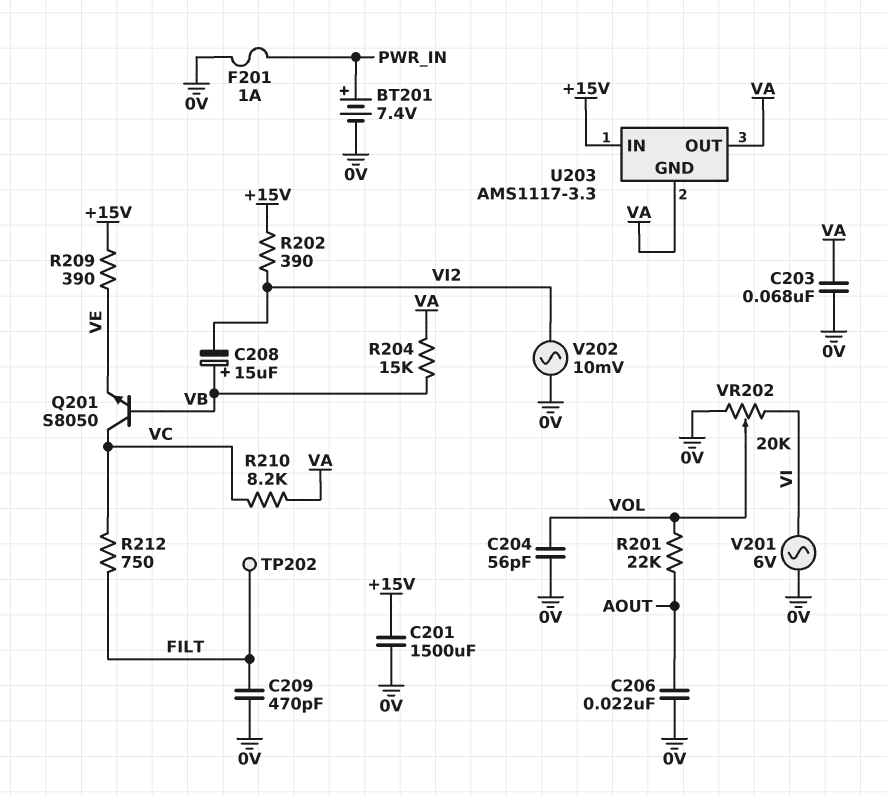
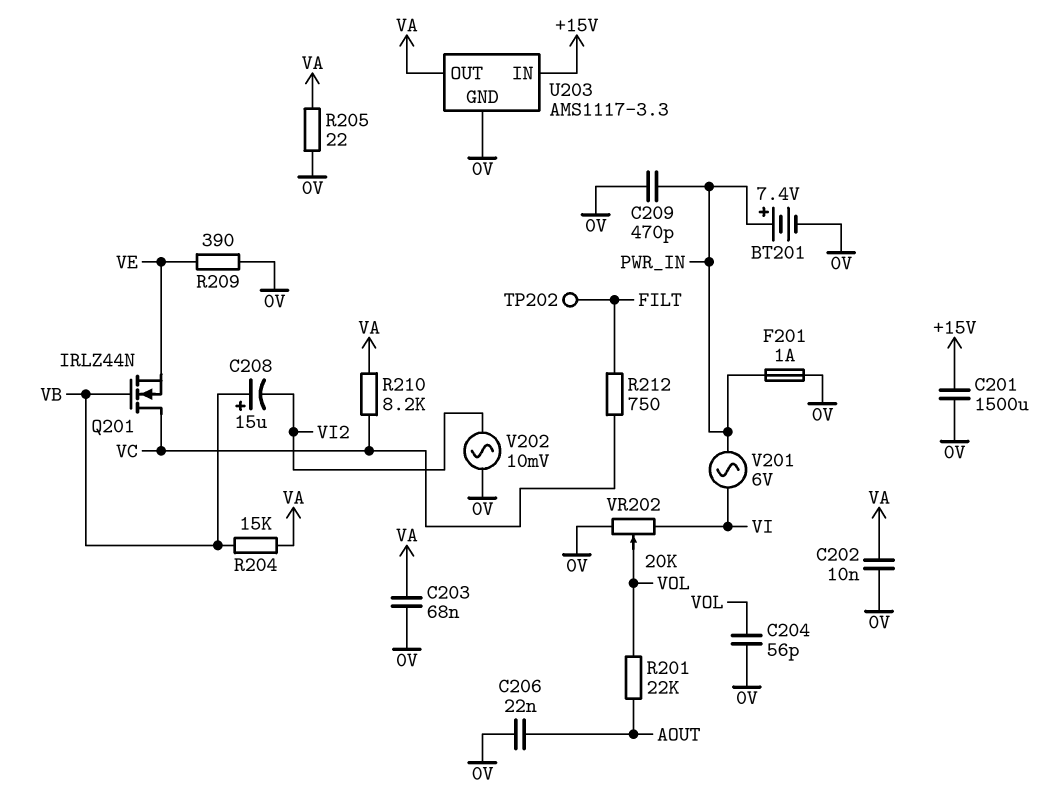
C202: none -> 10nF (0V, VA)
C209: 470pF (0V, FILT) -> 470pF (0V, PWR_IN)
Q201: NPN S8050 (B VB, C VC, E VE) -> NMOS IRLZ44N (G VB, D VC, S VE)
R202: 390 (+15V, VI2) -> none
R205: none -> 22 (0V, VA)
R209: 390 (+15V, VE) -> 390 (0V, VE)
U203 pin GND: VA -> 0V
V201: AC 6V (0V, VI) -> AC 6V (PWR_IN, VI)

